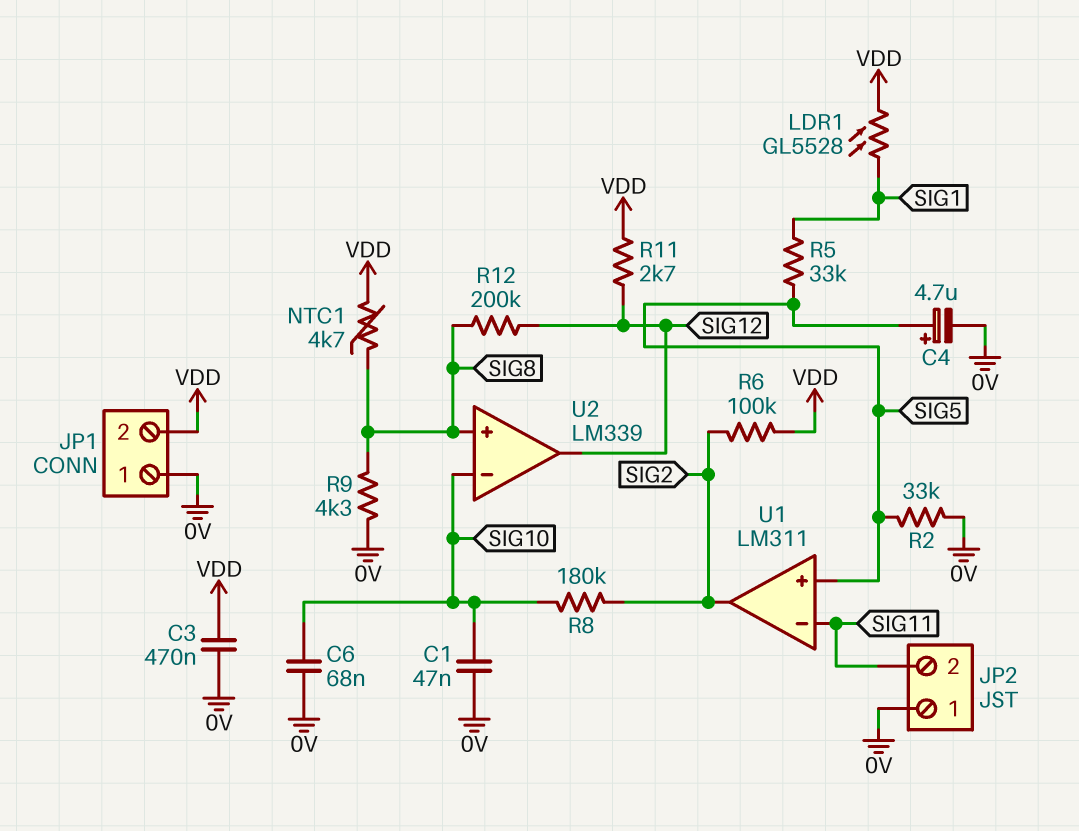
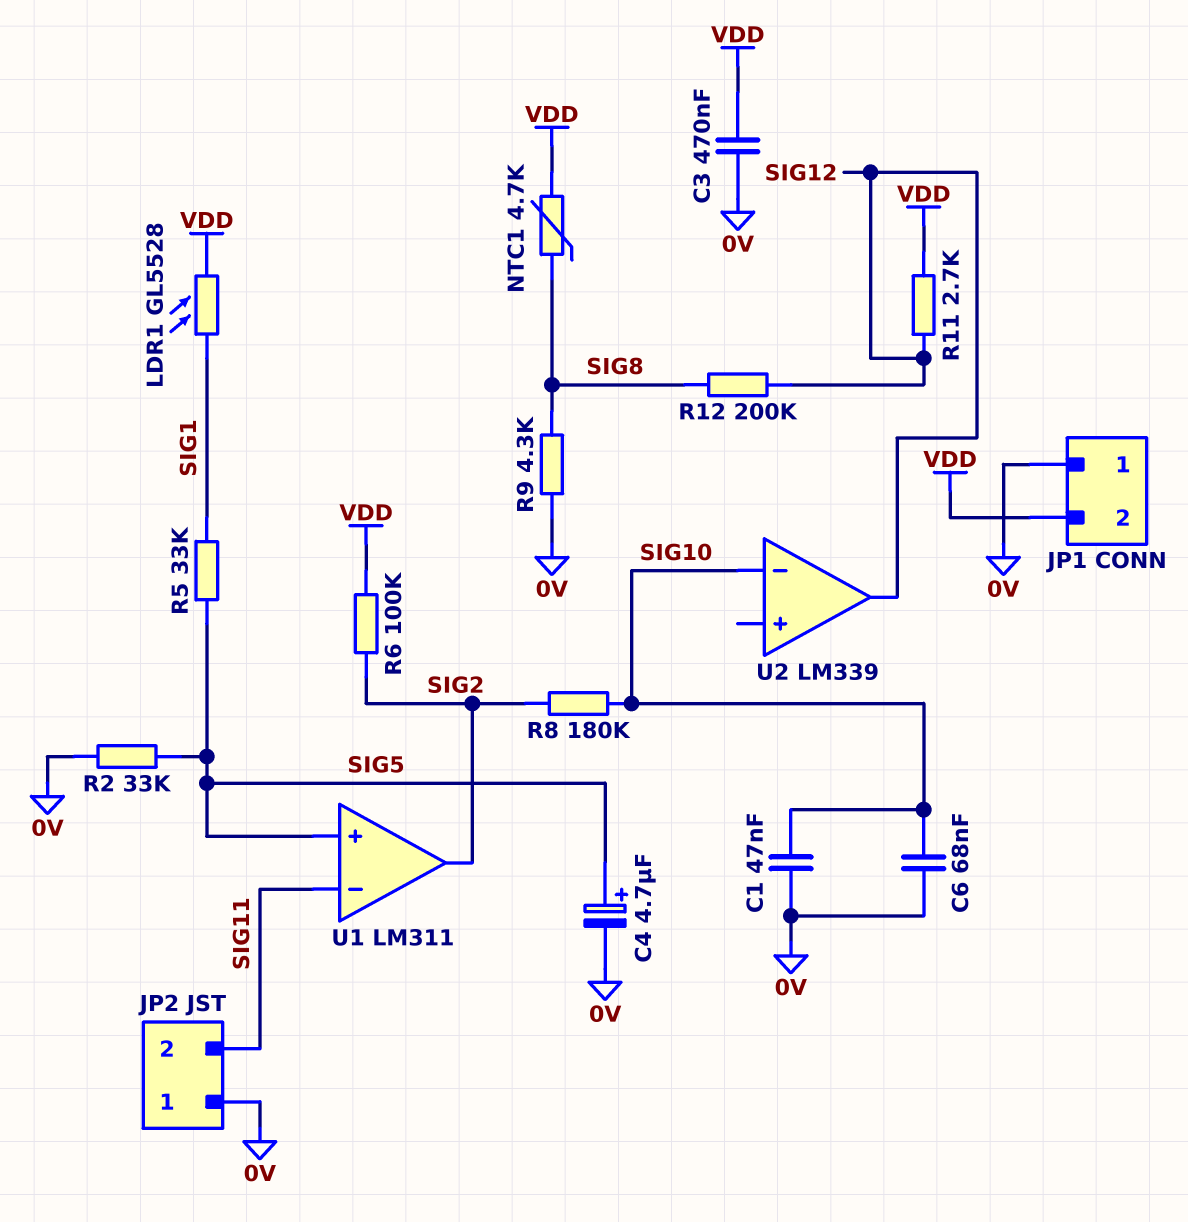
U2 pin in+: SIG8 -> none

